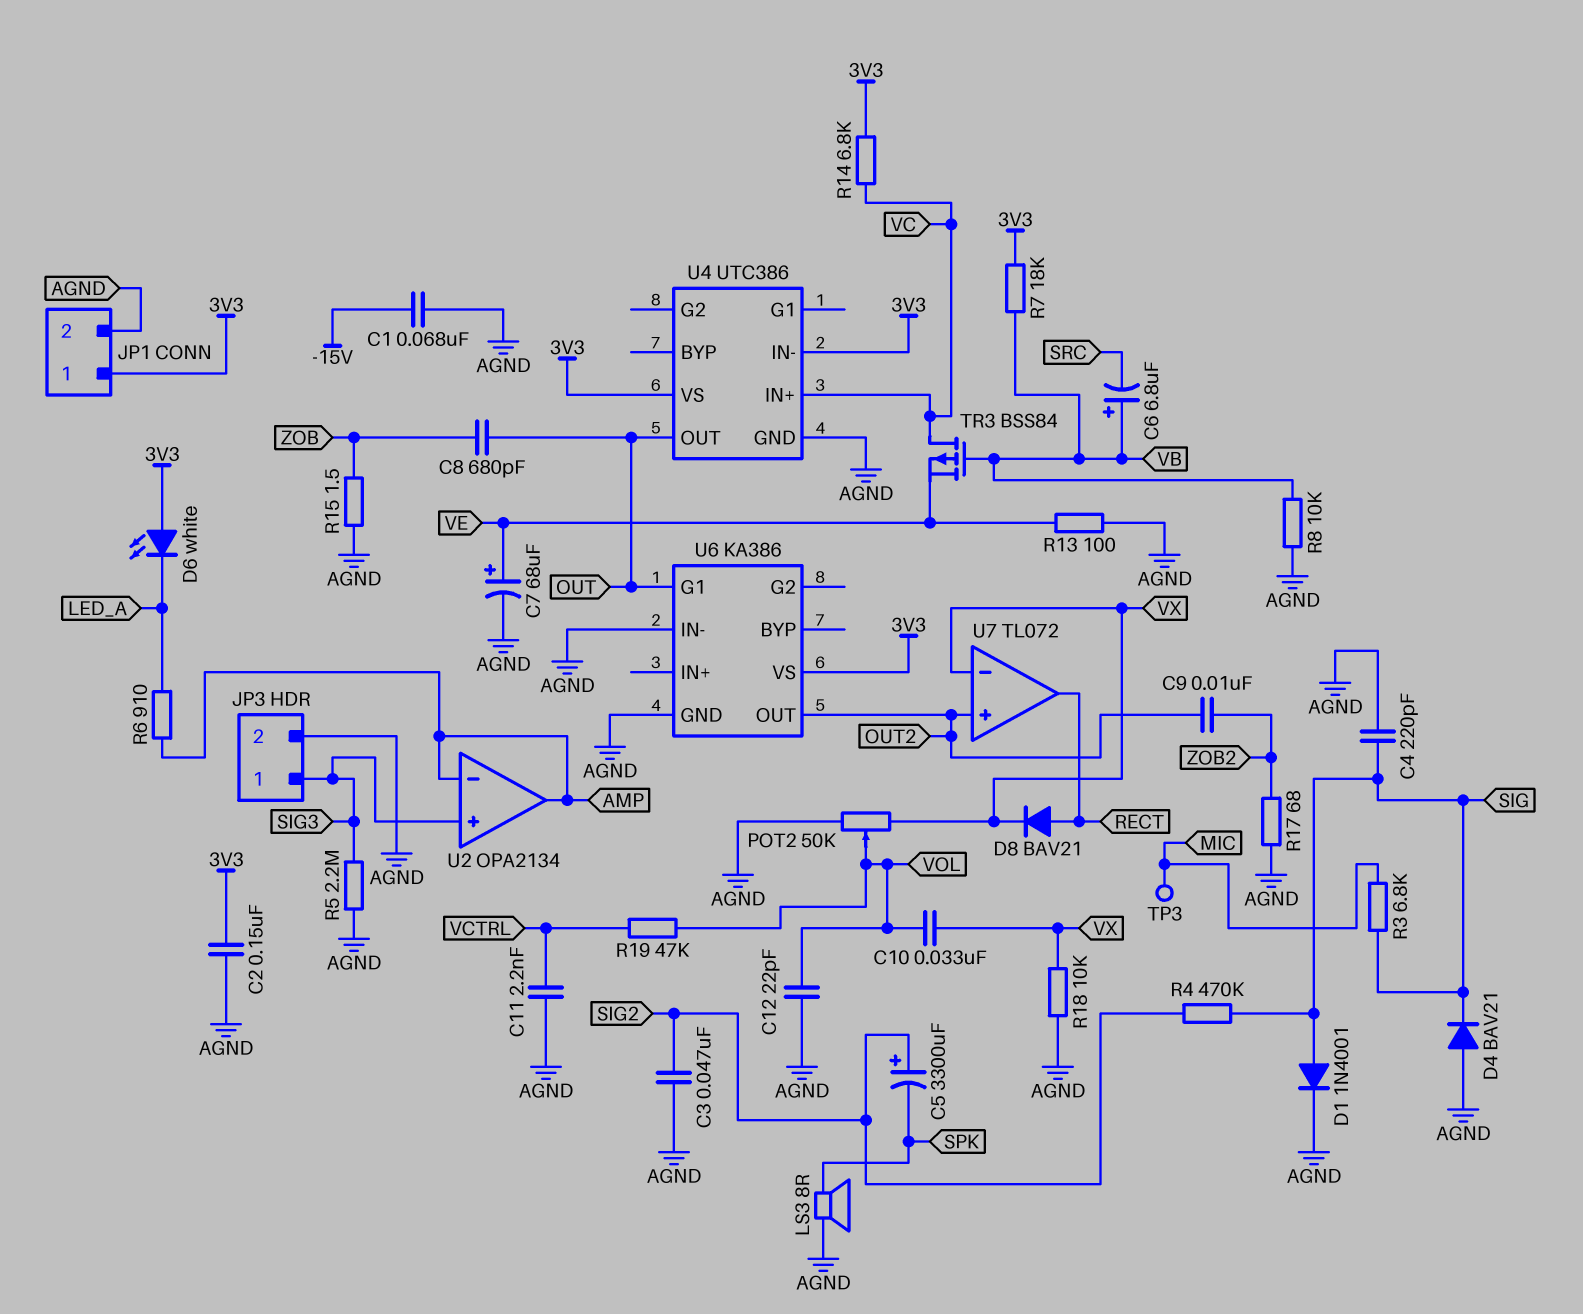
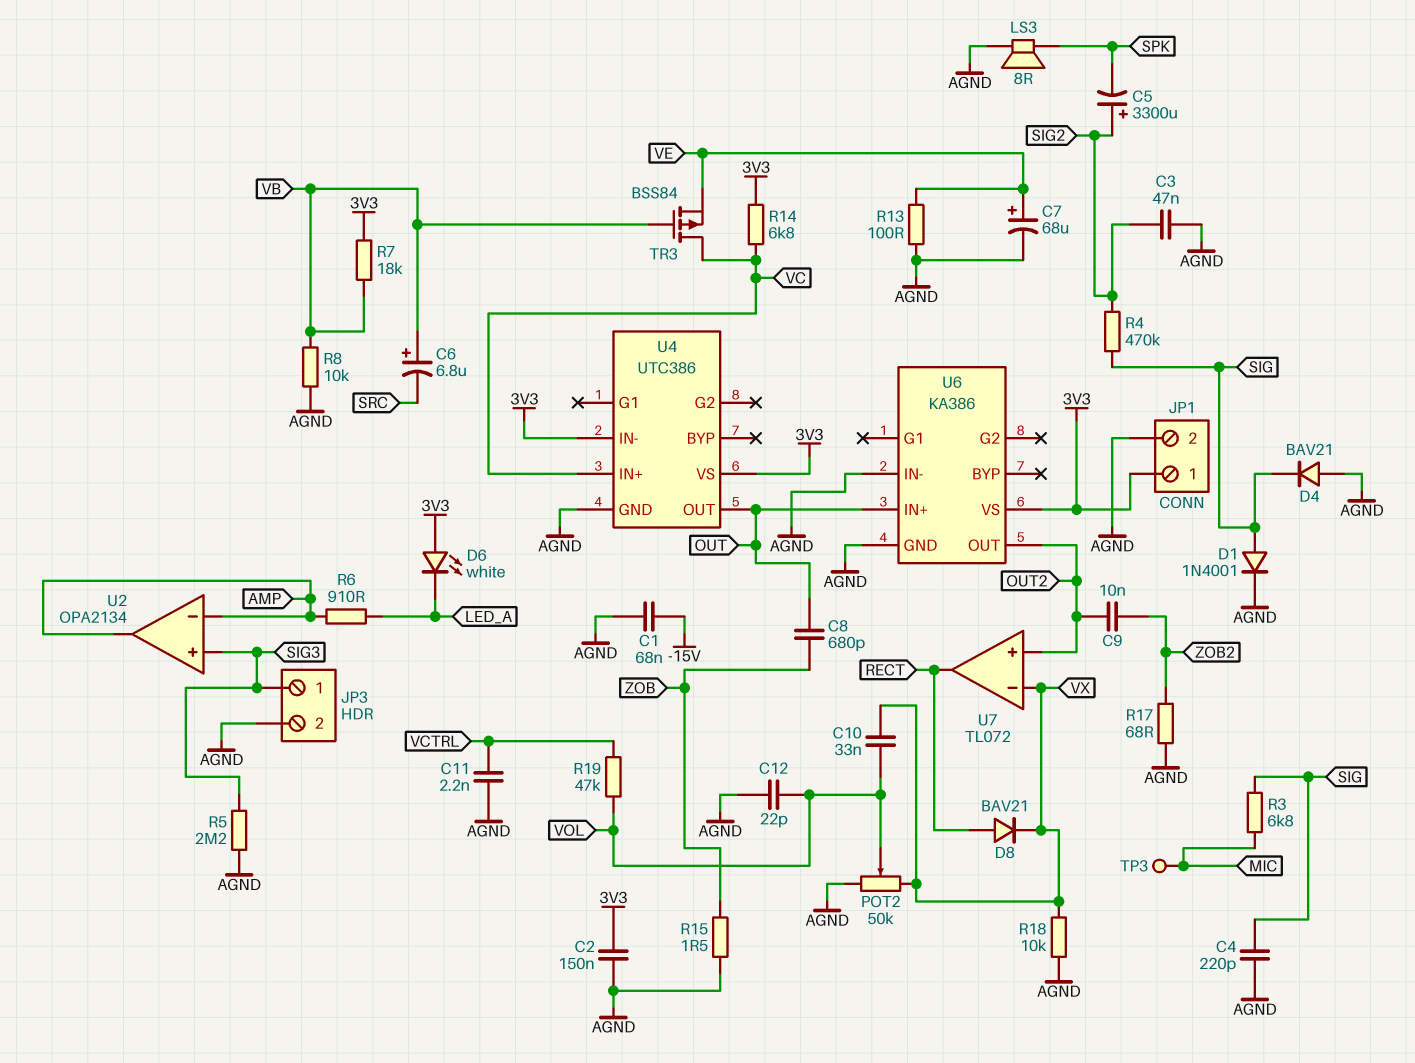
U6 pin G1: OUT -> none
U6 pin IN+: none -> OUT

